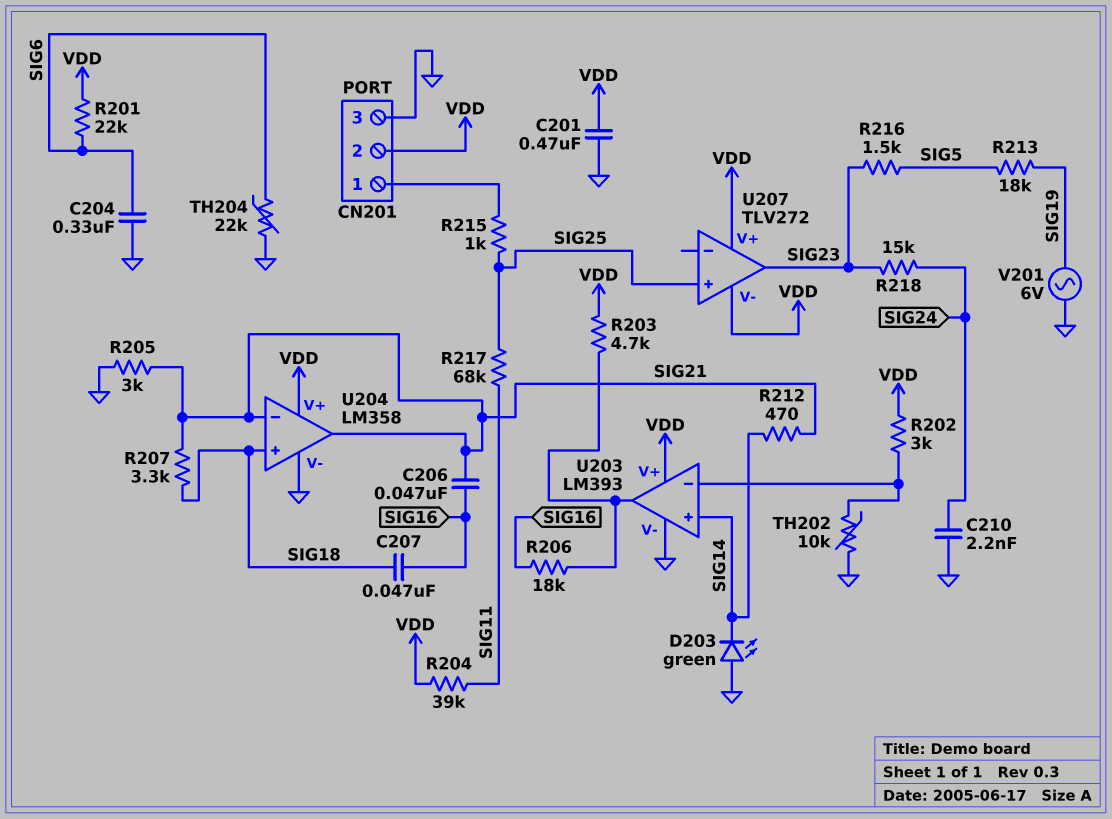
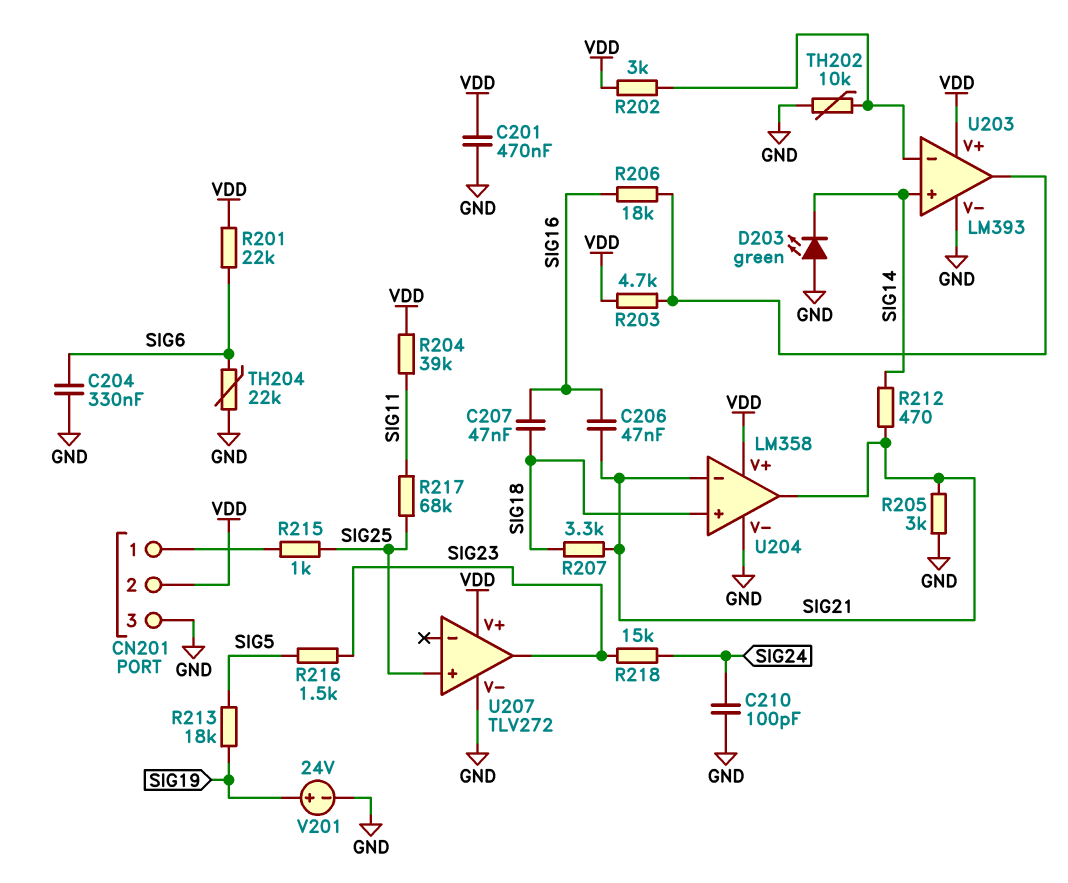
C210: 2.2nF (GND, SIG24) -> 100pF (GND, SIG24)
U207 pin V-: VDD -> GND
V201: AC 6V (GND, SIG19) -> 24V (plus SIG19, minus GND)

